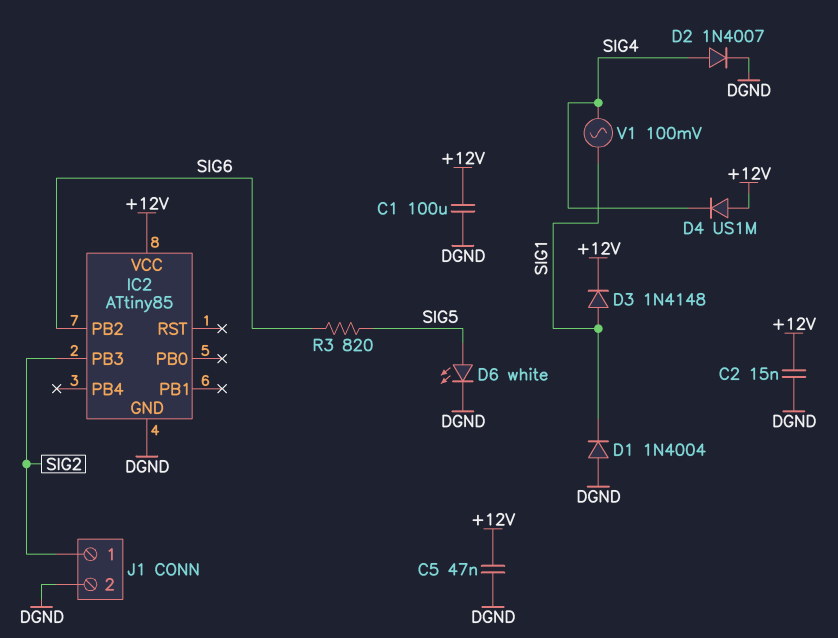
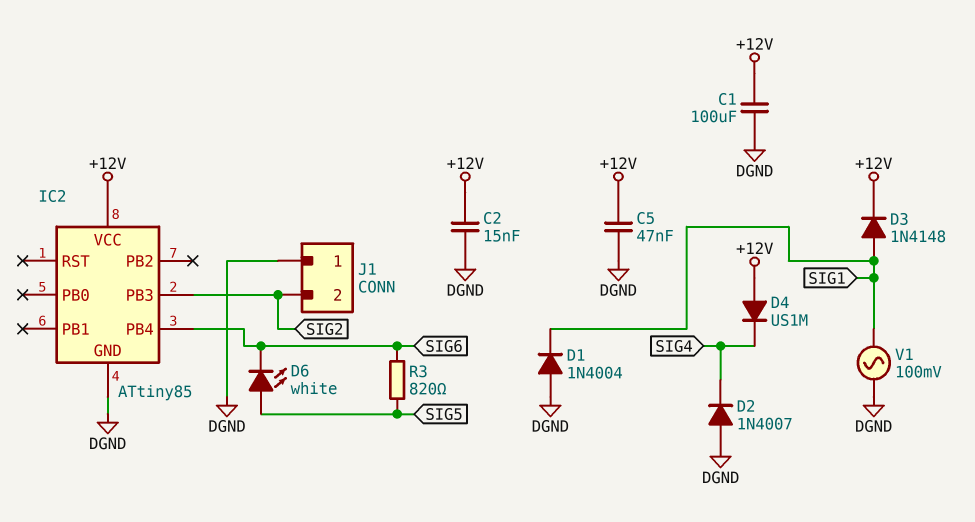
D2: diode 1N4007 (A SIG4, K DGND) -> diode 1N4007 (A DGND, K SIG4)
D6: LED white (A SIG5, K DGND) -> LED white (A SIG5, K SIG6)
IC2 pin PB2: SIG6 -> none
IC2 pin PB4: none -> SIG6
J1 pin 1: SIG2 -> DGND
J1 pin 2: DGND -> SIG2
V1: AC 100mV (SIG1, SIG4) -> AC 100mV (DGND, SIG1)

